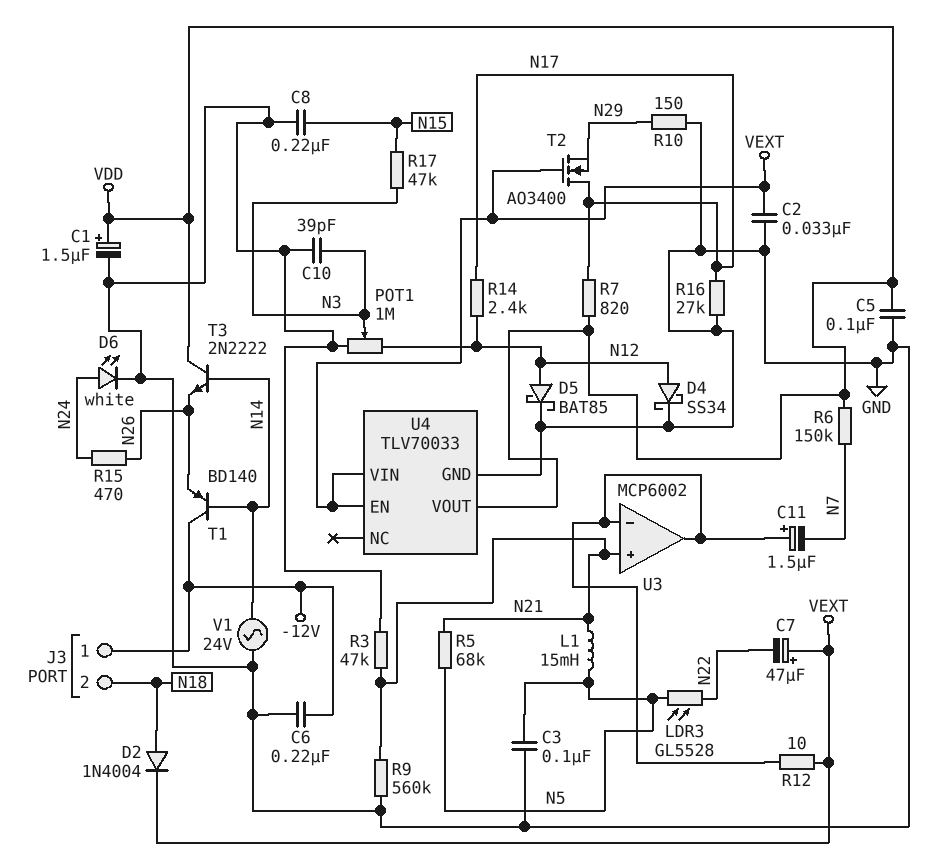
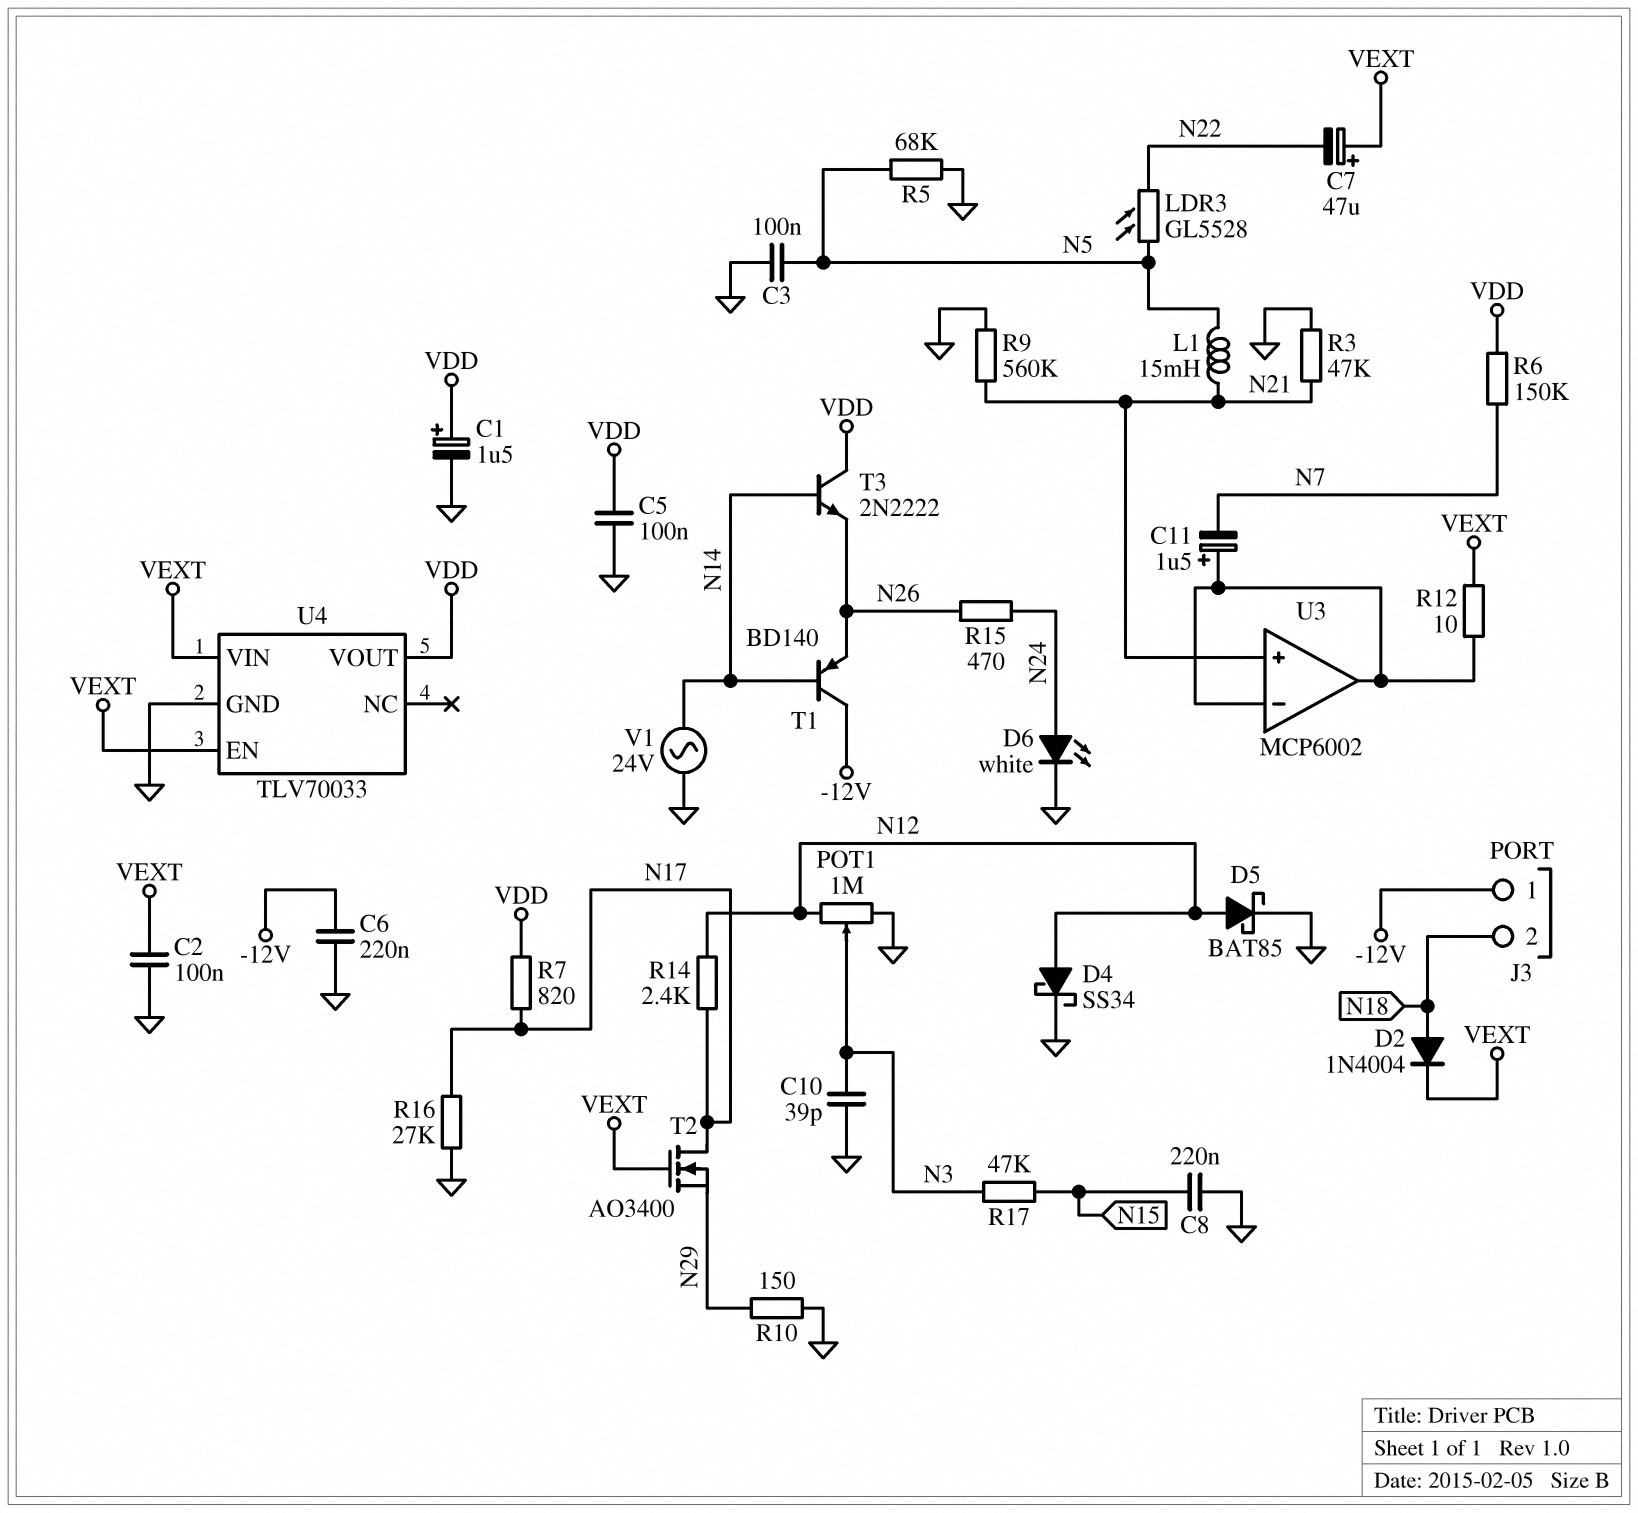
C2: 33nF (GND, VEXT) -> 100nF (GND, VEXT)
R5: 68k (N5, N21) -> 68k (GND, N5)

